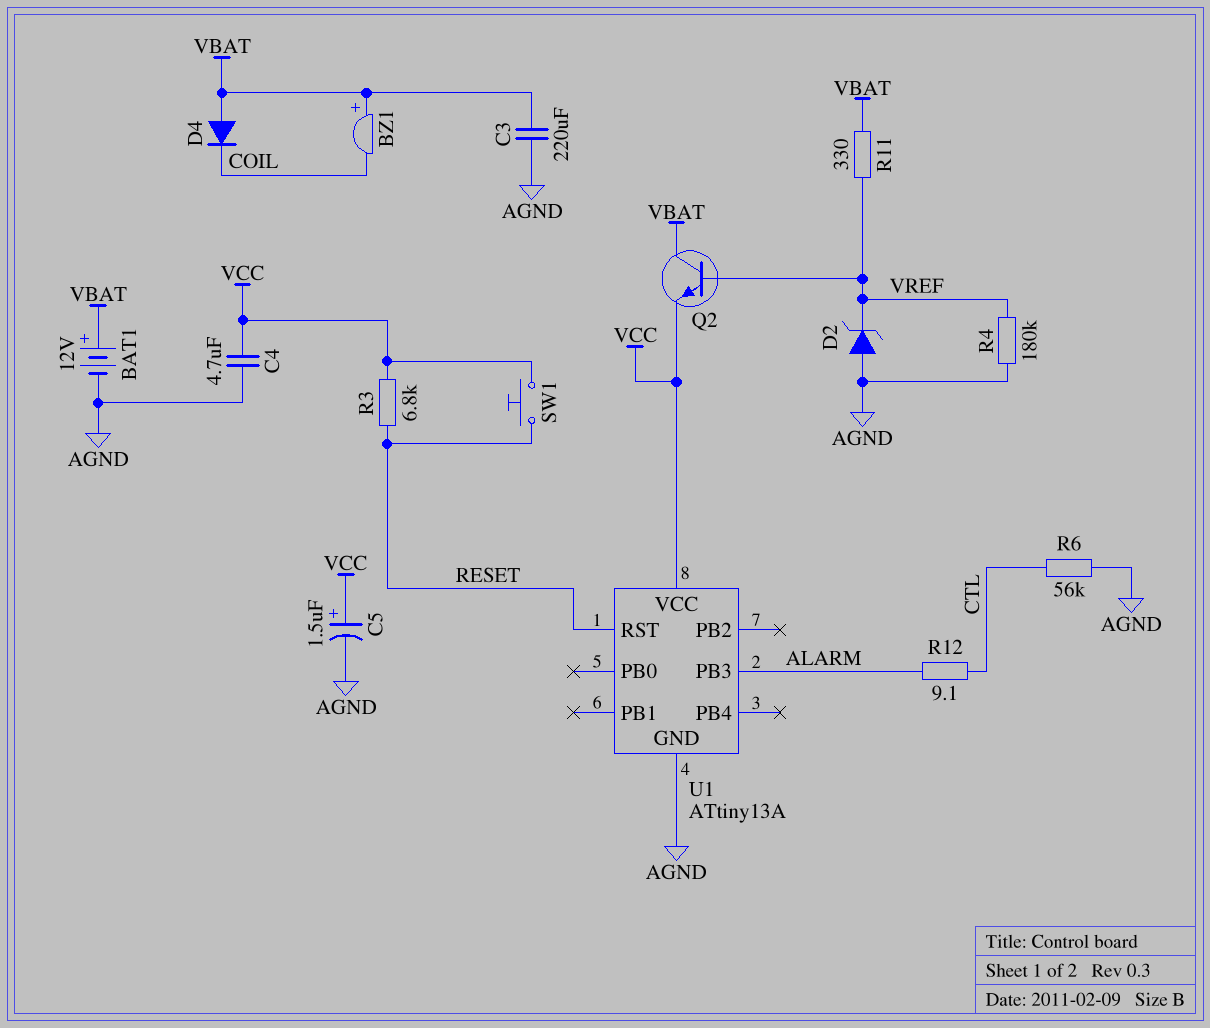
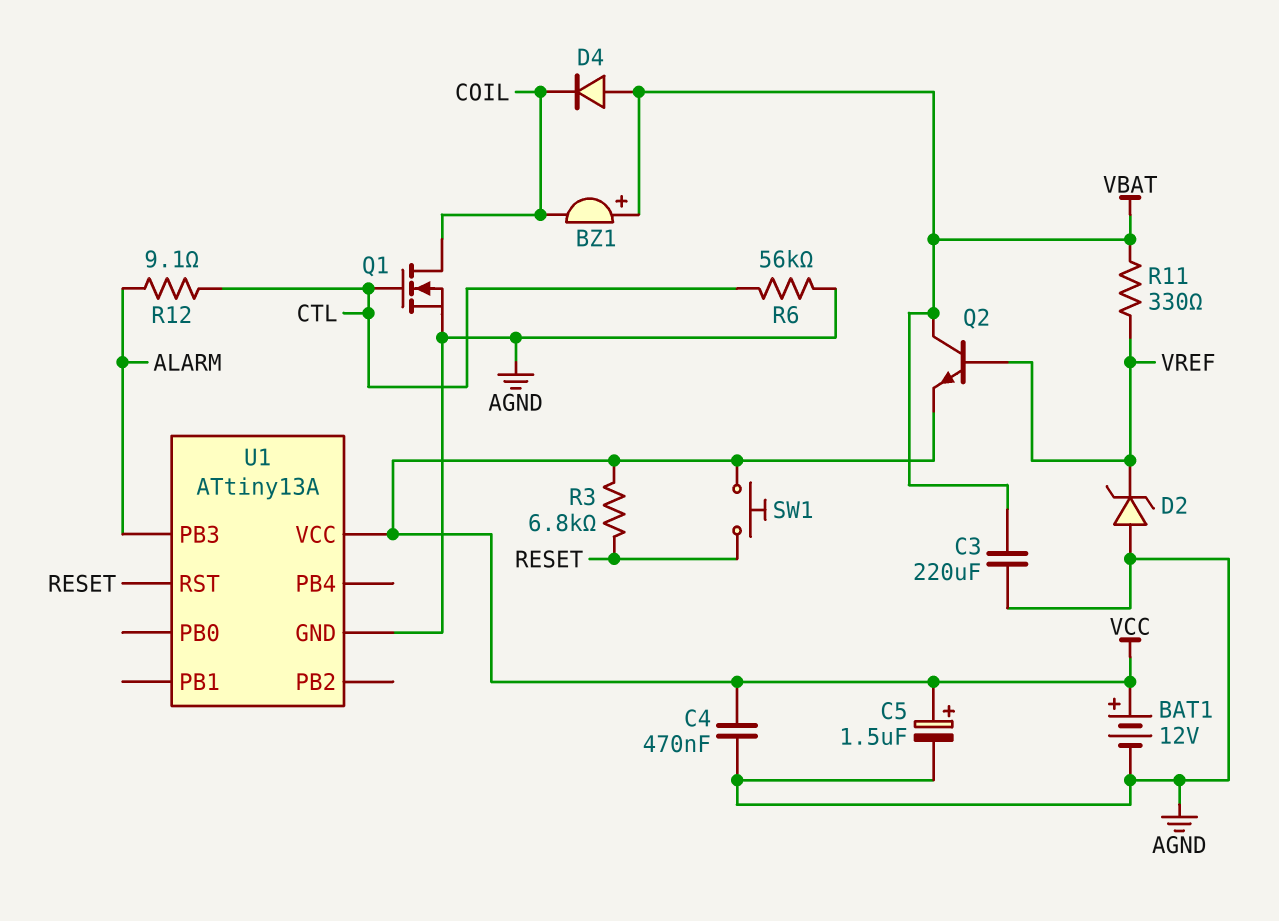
BAT1: 12V (plus VBAT, minus AGND) -> 12V (plus VCC, minus AGND)
C4: 4.7uF (AGND, VCC) -> 470nF (AGND, VCC)
Q1: none -> NMOS (G CTL, D COIL, S AGND)
R4: 180k (AGND, VREF) -> none

